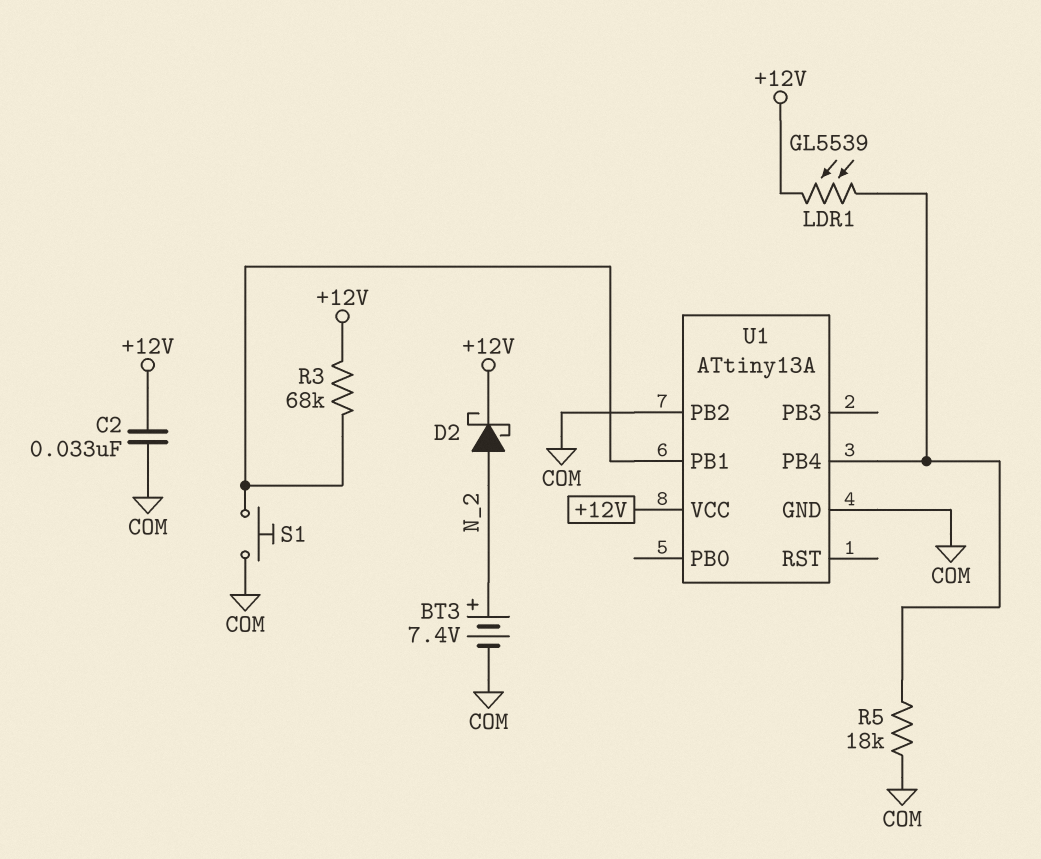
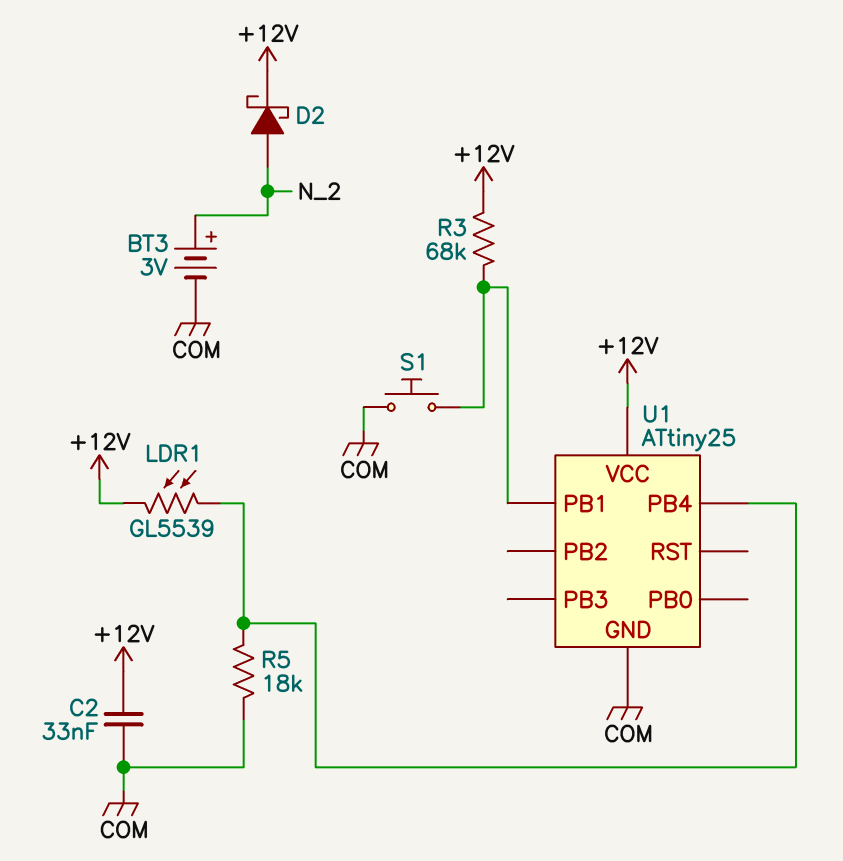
BT3: 7.4V (plus N_2, minus COM) -> 3V (plus N_2, minus COM)
U1: ATtiny13A -> ATtiny25
U1 pin PB2: COM -> none

